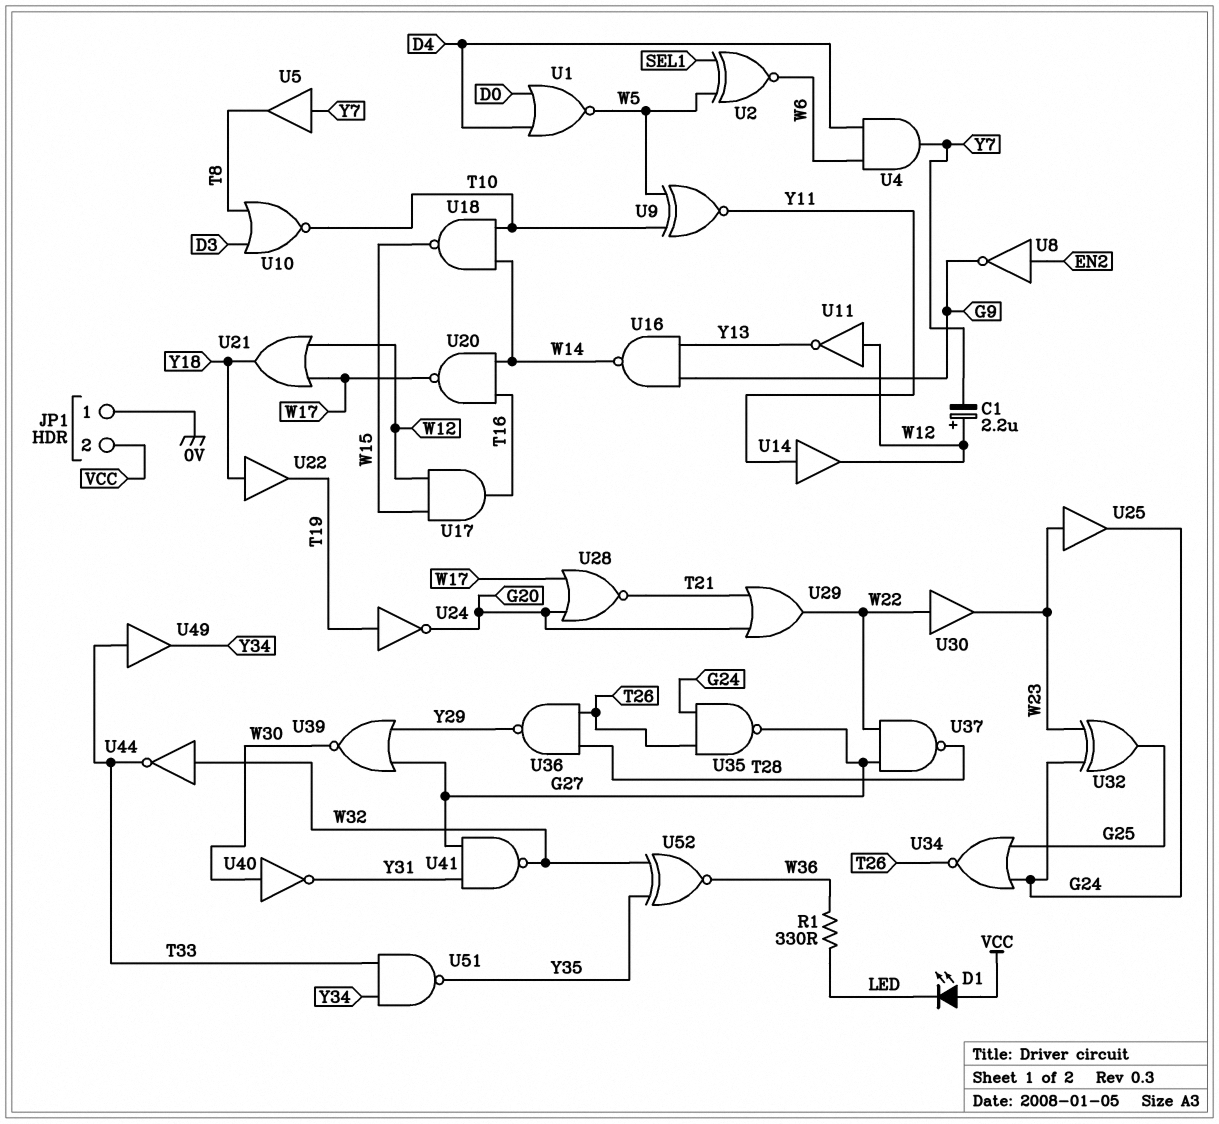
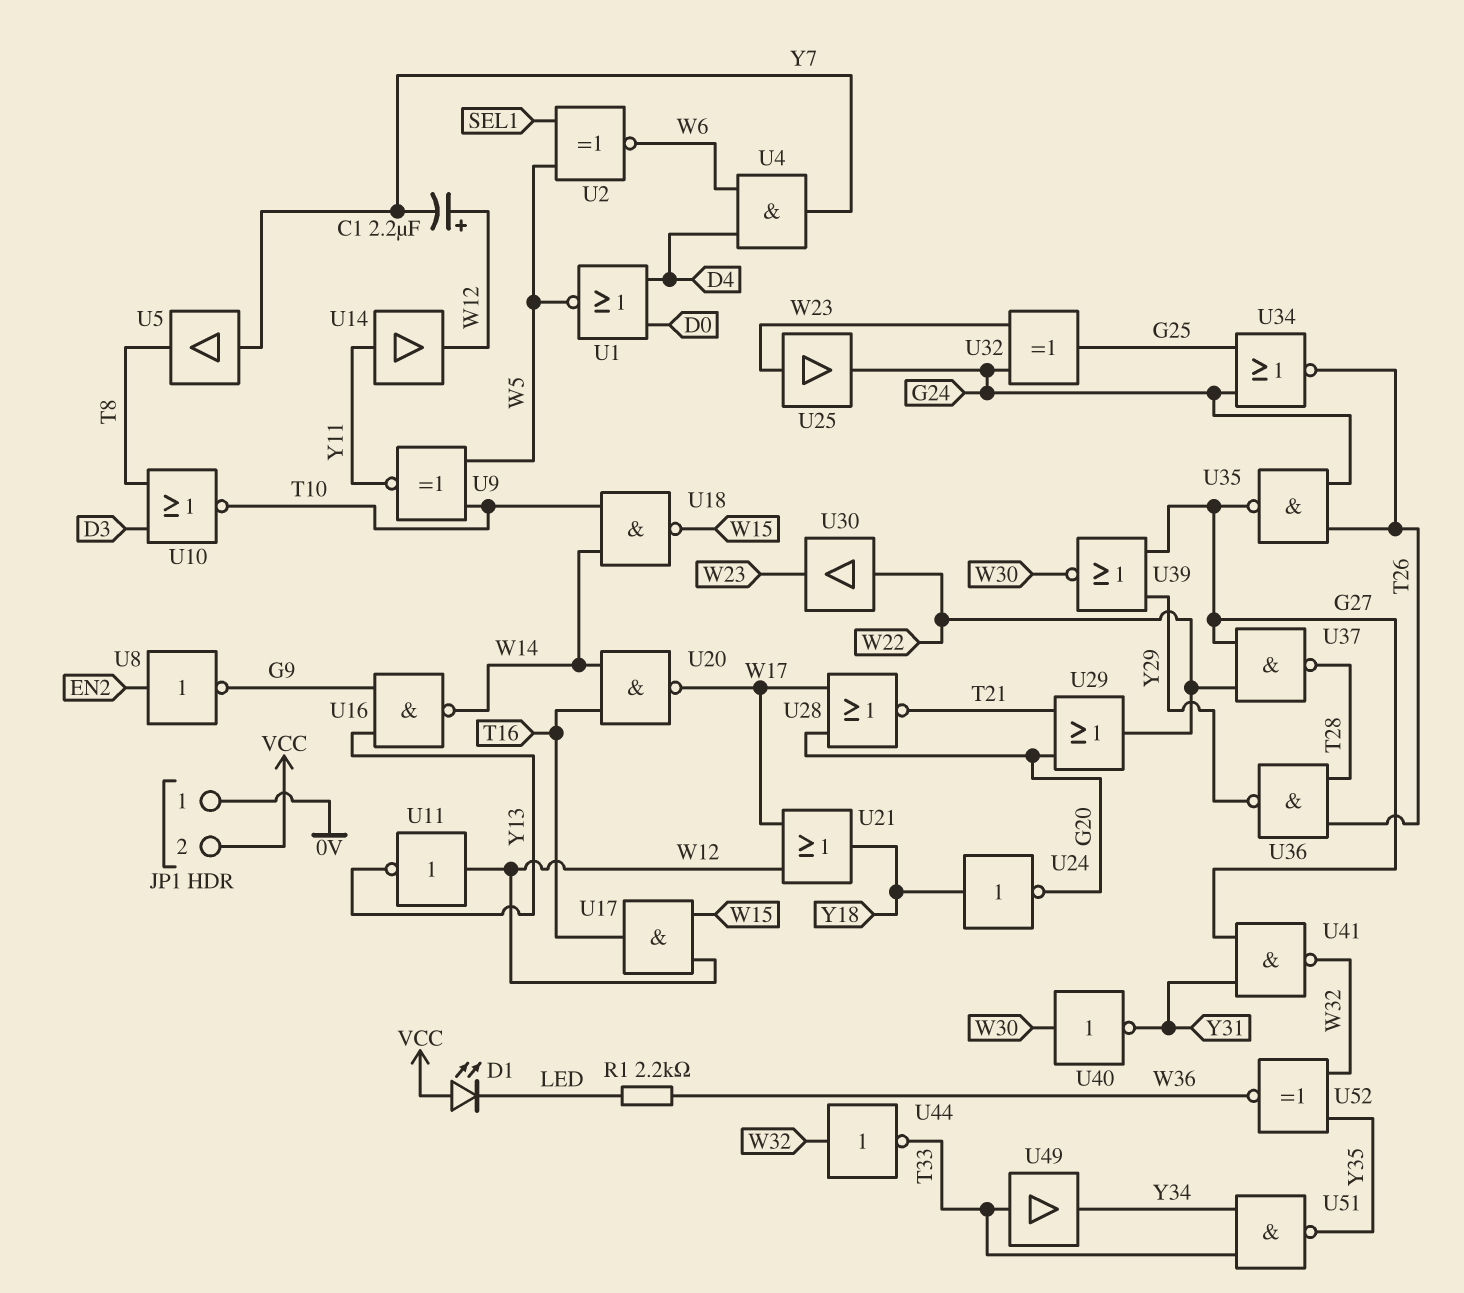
R1: 330 (LED, W36) -> 2.2k (LED, W36)
U22: buffer (in Y18, out T19) -> none
U24: NOT (in T19, out G20) -> NOT (in Y18, out G20)

